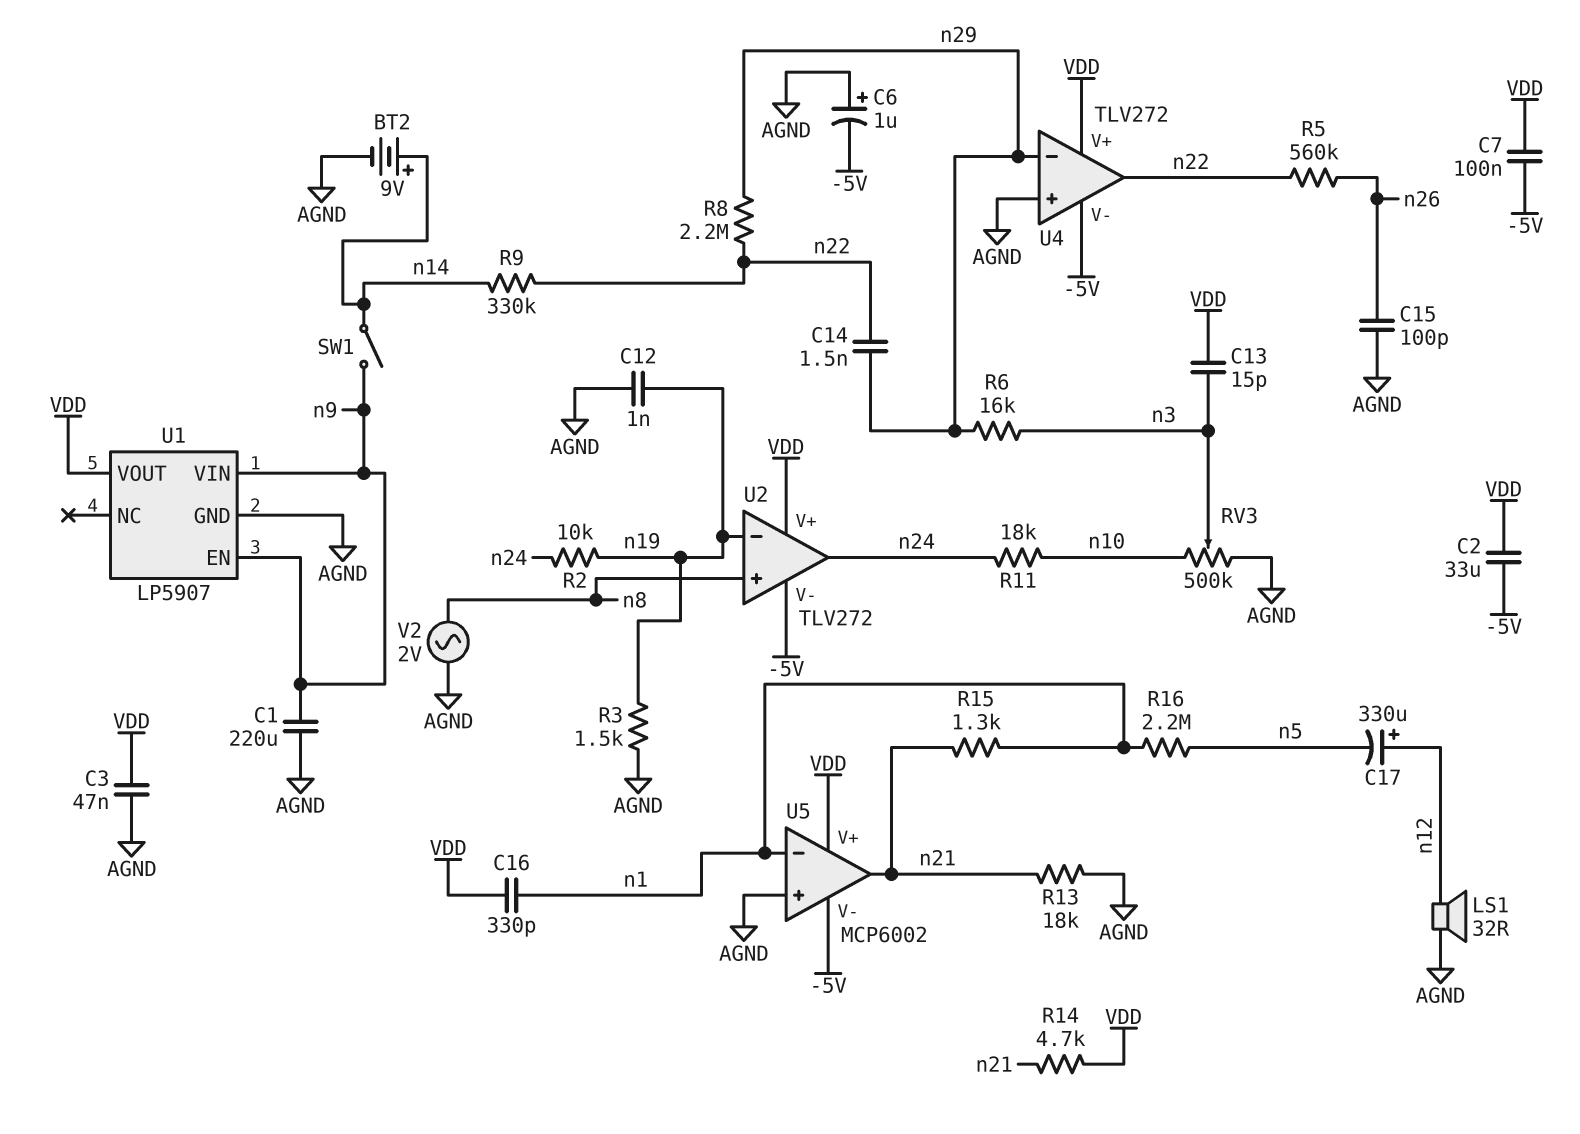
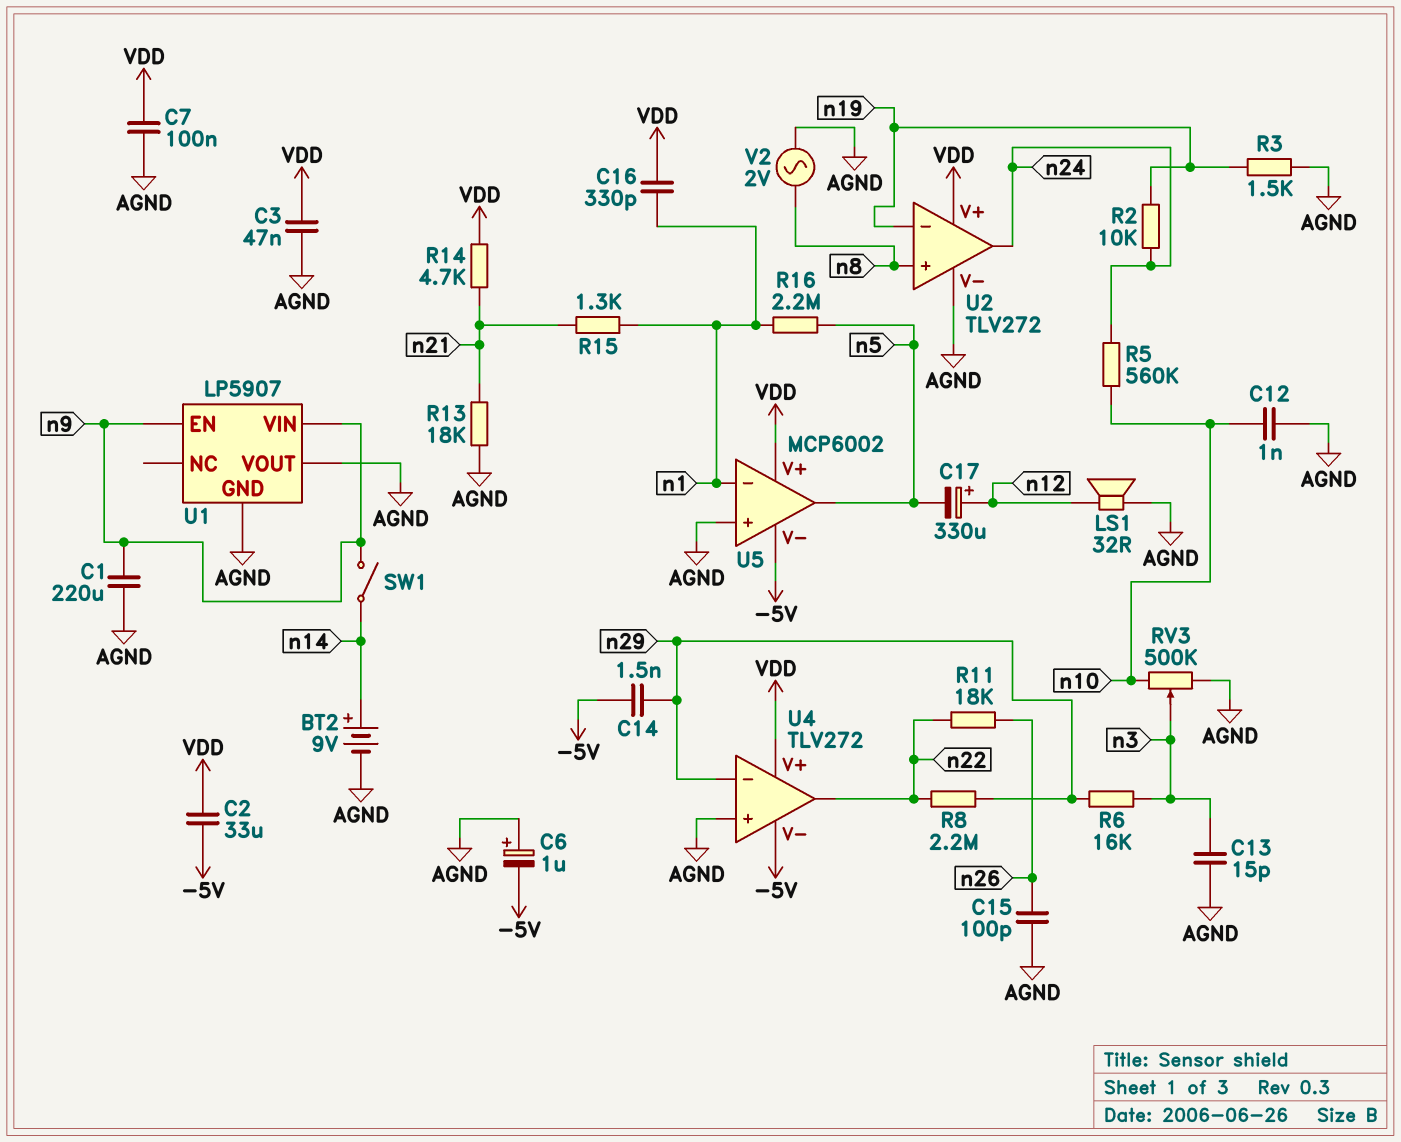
C7: 100nF (-5V, VDD) -> 100nF (AGND, VDD)
C12: 1nF (AGND, n19) -> 1nF (AGND, n10)
C13: 15pF (VDD, n3) -> 15pF (AGND, n3)
C14: 1.5nF (n22, n29) -> 1.5nF (-5V, n29)
R5: 560k (n22, n26) -> 560k (n10, n24)
R9: 330k (n14, n22) -> none
R11: 18k (n10, n24) -> 18k (n22, n26)
U1 pin VOUT: VDD -> AGND
U2 pin V-: -5V -> AGND
U5 pin out: n21 -> n5

